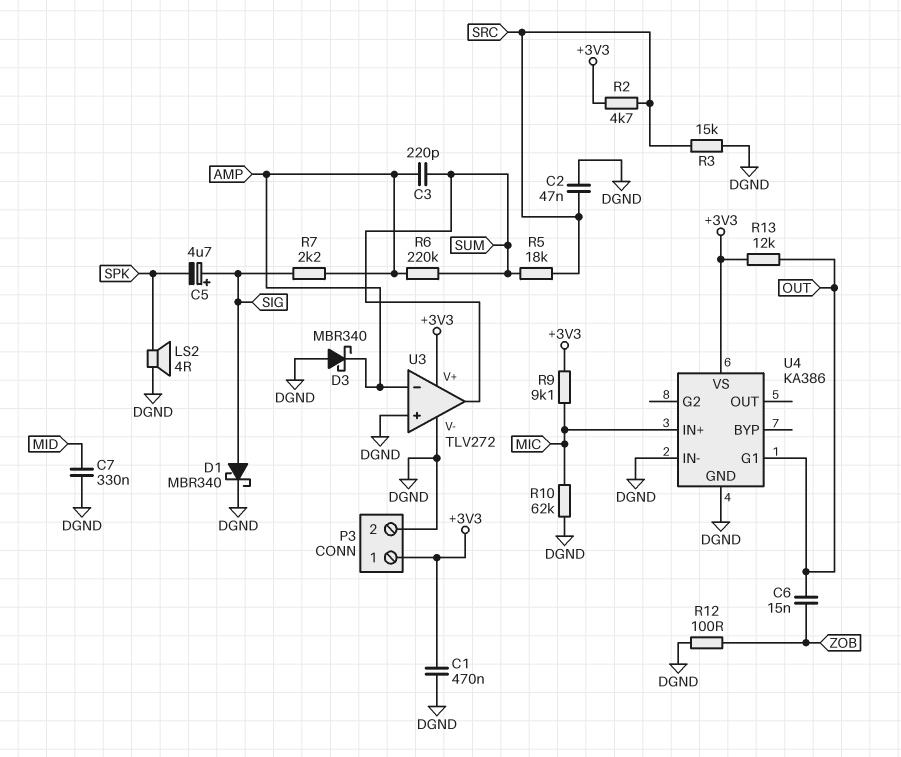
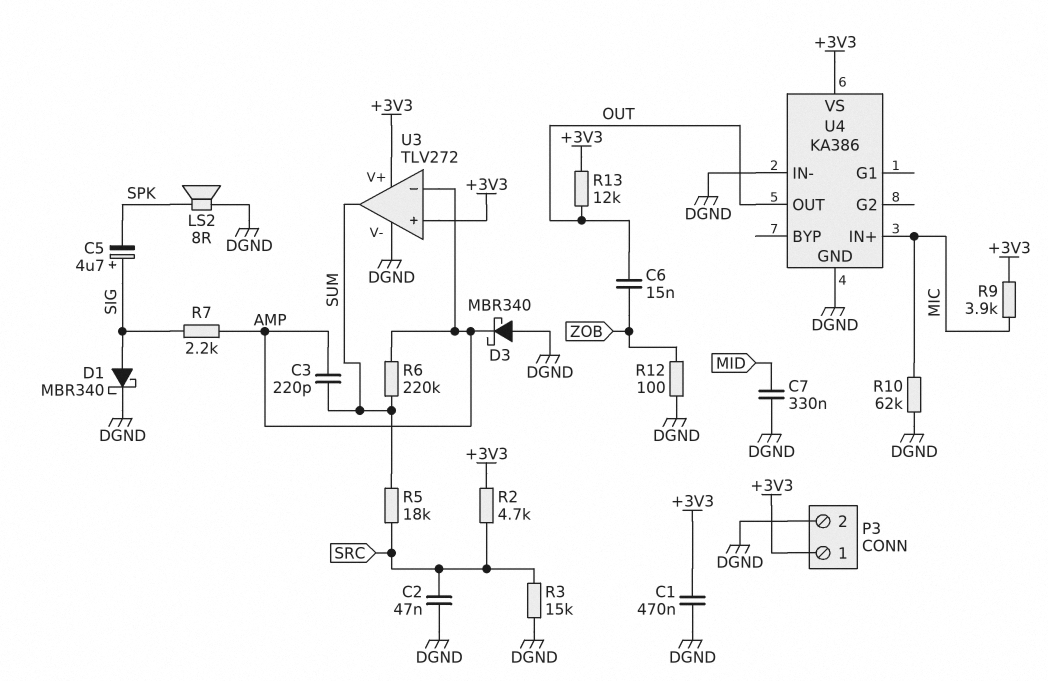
LS2: speaker 4R (DGND, SPK) -> speaker 8R (DGND, SPK)
R9: 9.1k (+3V3, MIC) -> 3.9k (+3V3, MIC)
U3 pin in+: DGND -> +3V3
U4 pin G1: OUT -> none
U4 pin OUT: none -> OUT

